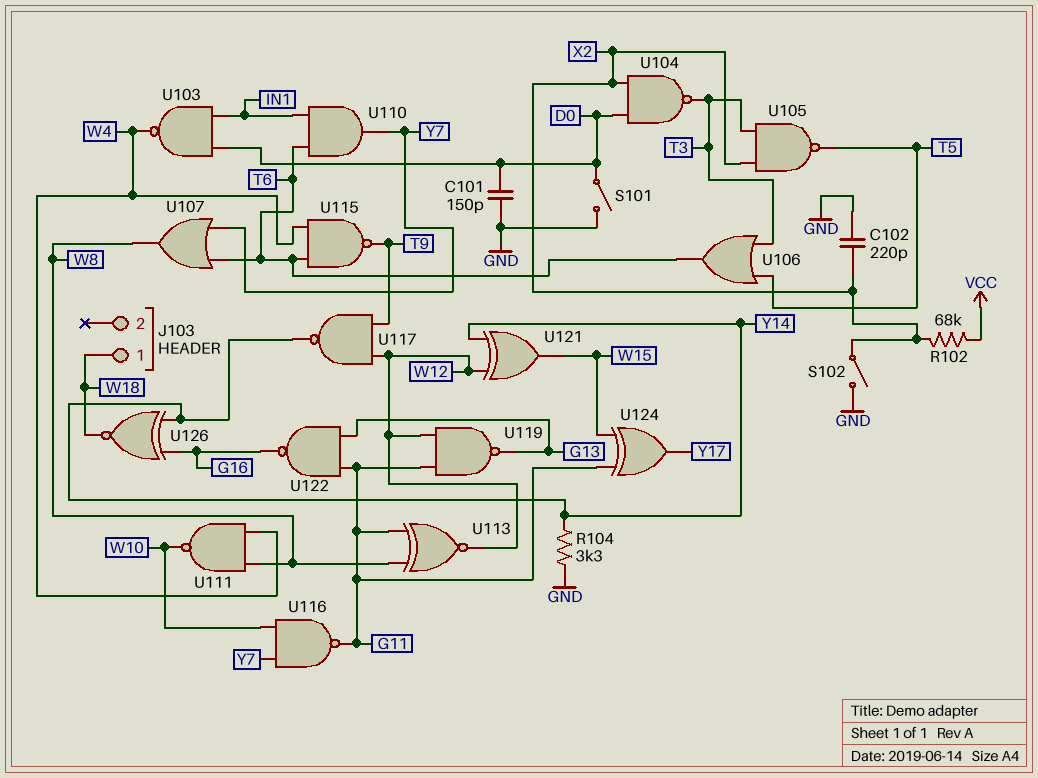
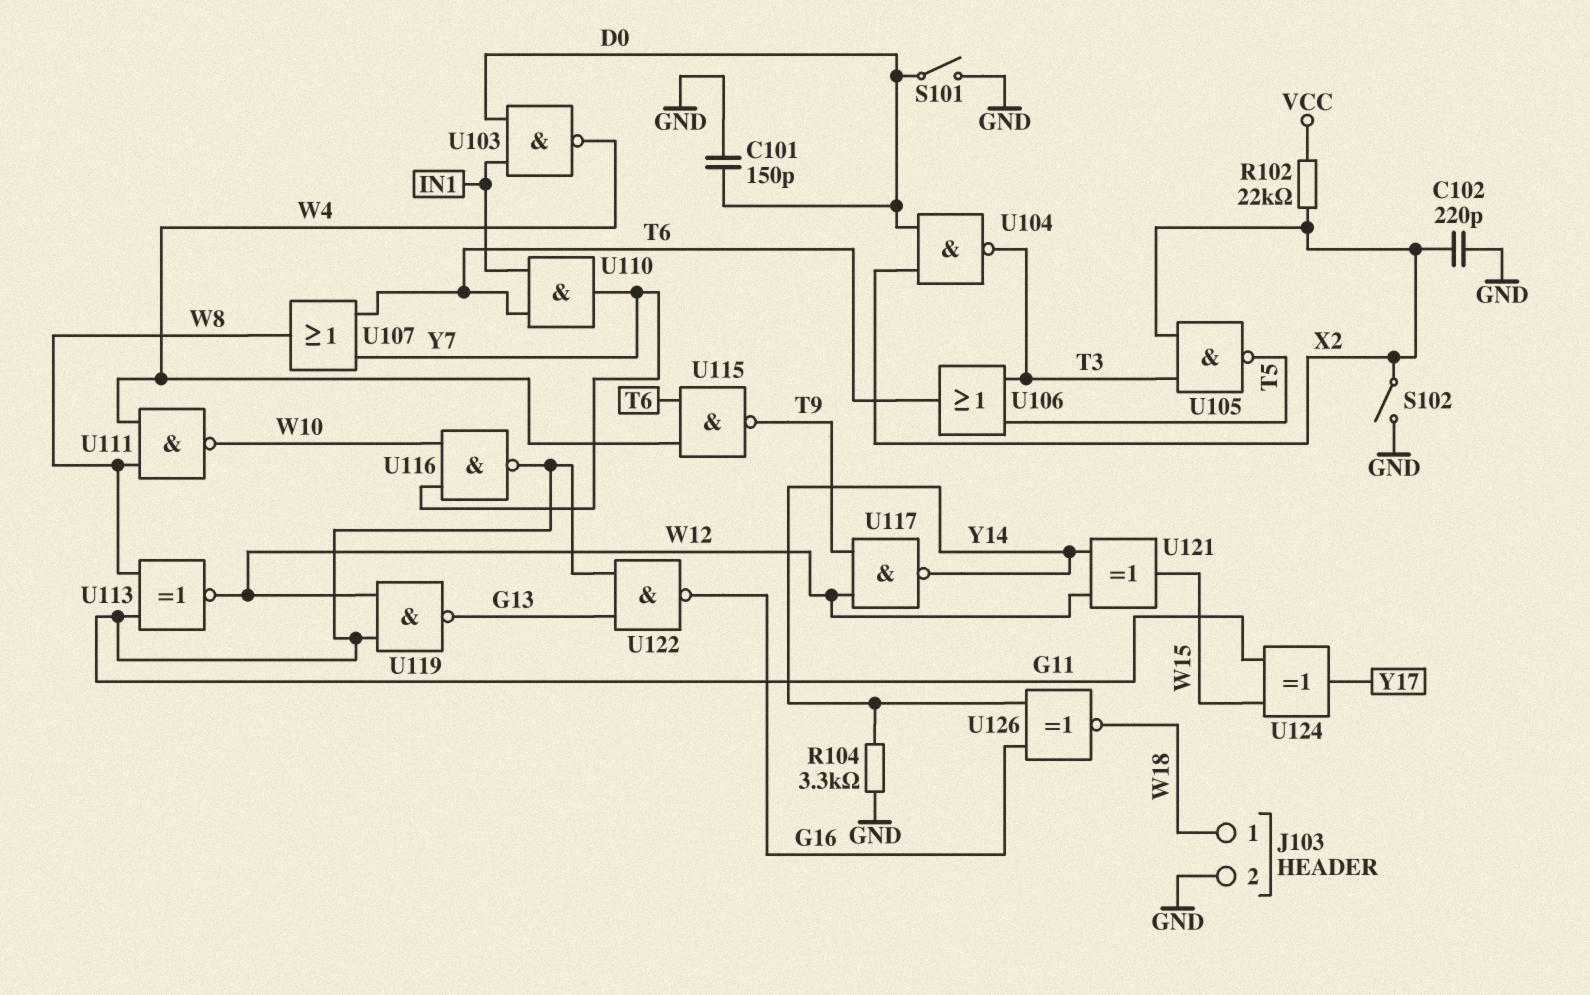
J103 pin 2: none -> GND
R102: 68k (VCC, X2) -> 22k (VCC, X2)

